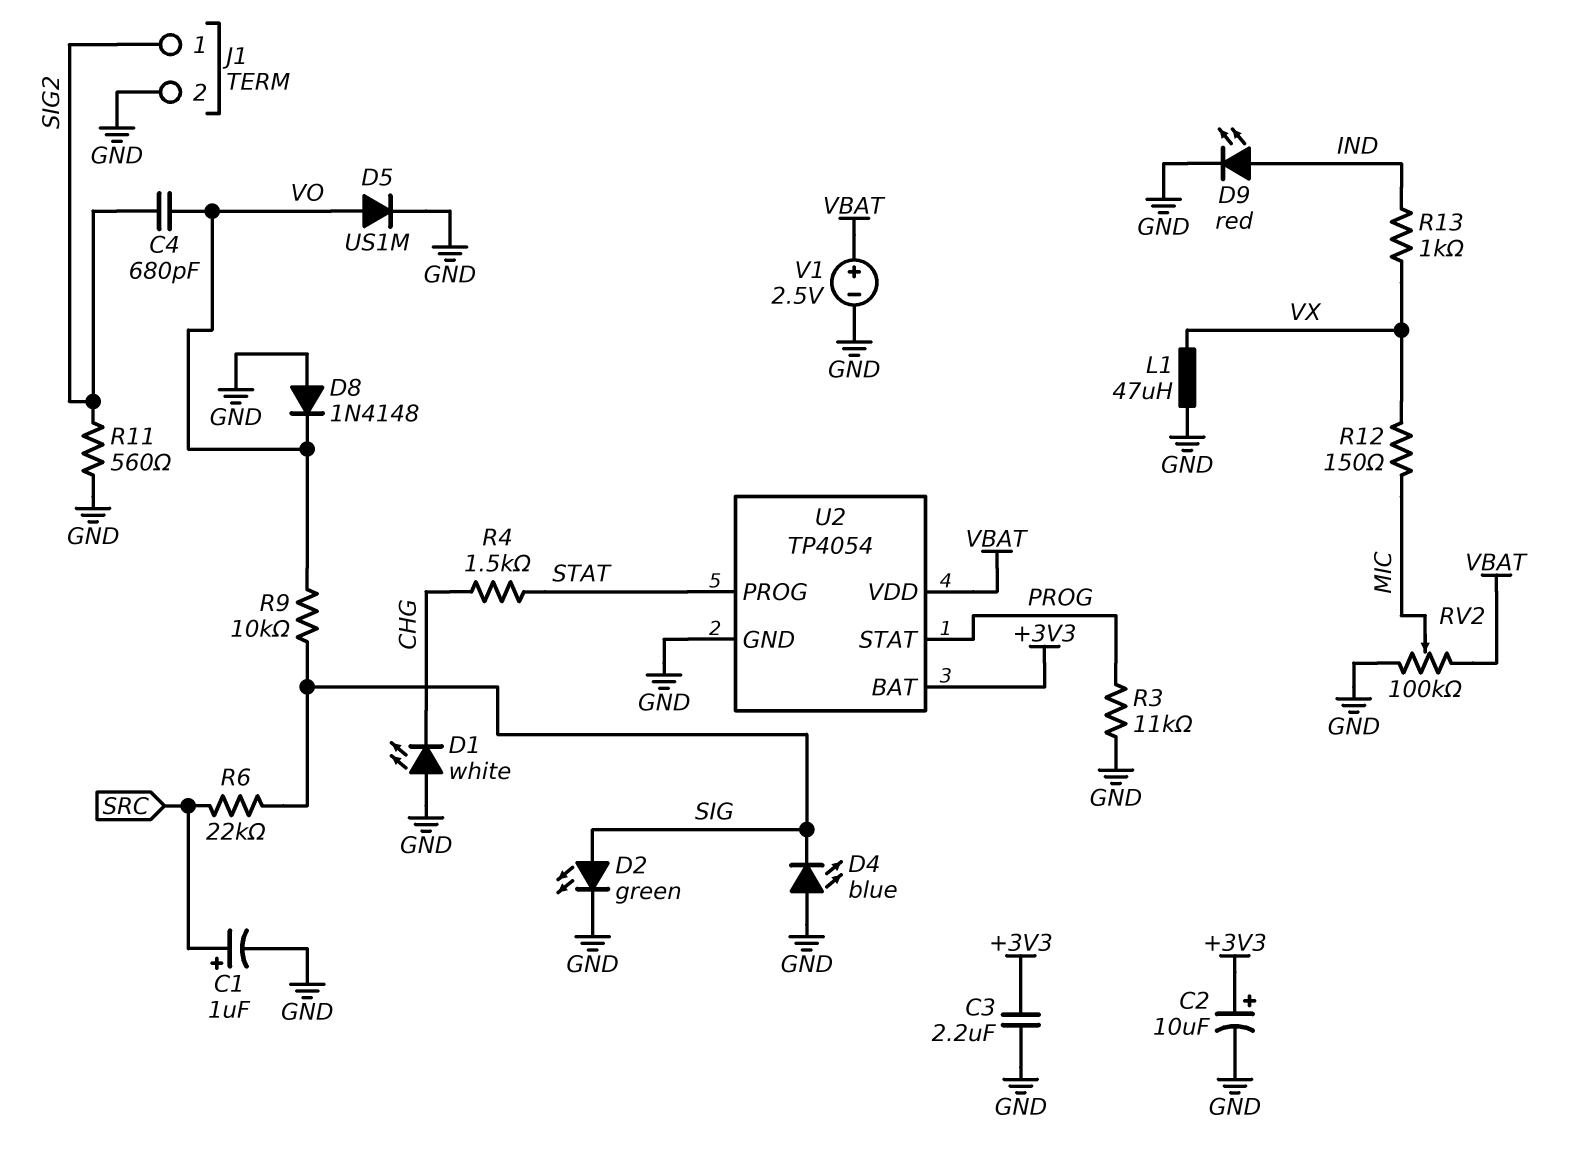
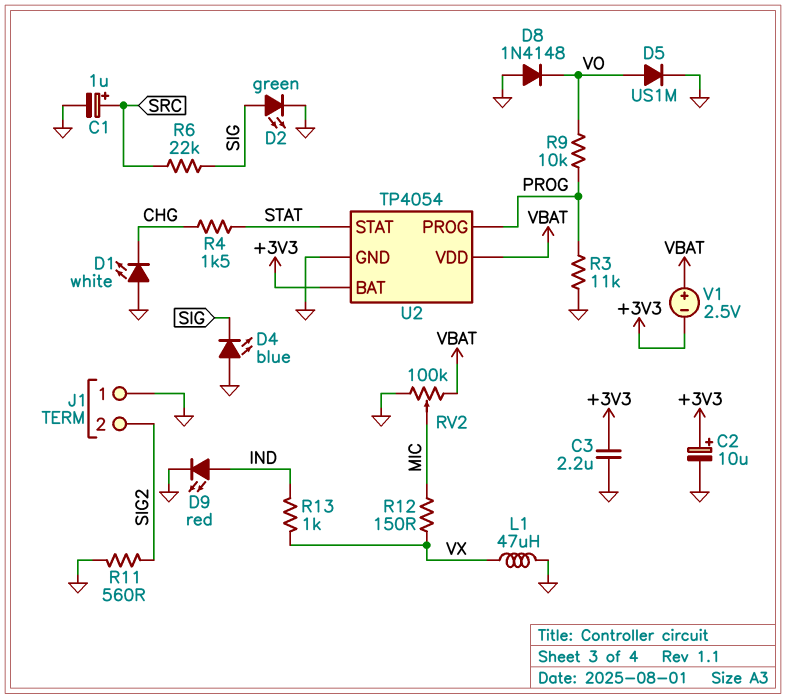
C4: 680pF (SIG2, VO) -> none
J1 pin 1: SIG2 -> GND
J1 pin 2: GND -> SIG2
R9: 10k (SIG, VO) -> 10k (PROG, VO)
U2 pin PROG: STAT -> PROG
U2 pin STAT: PROG -> STAT
V1: 2.5V (plus VBAT, minus GND) -> 2.5V (plus VBAT, minus +3V3)

